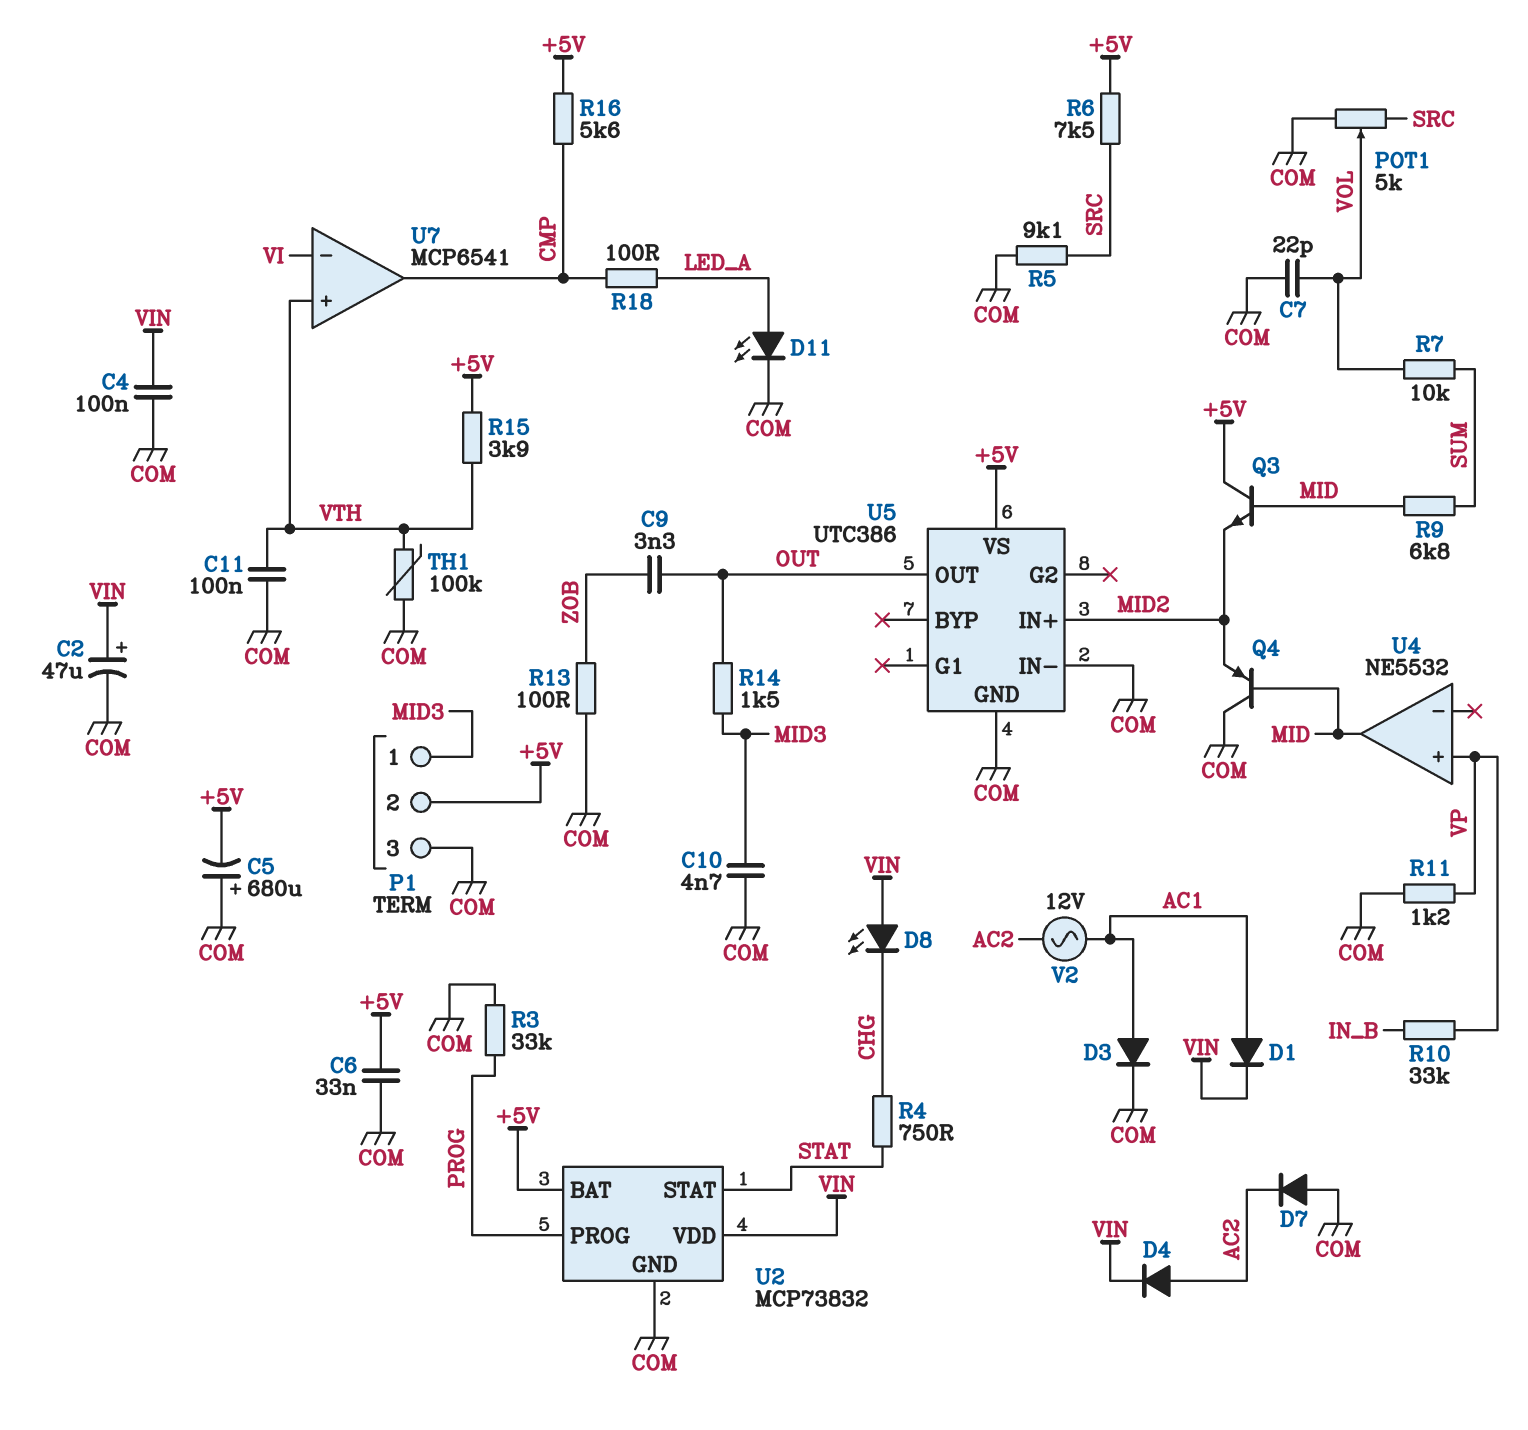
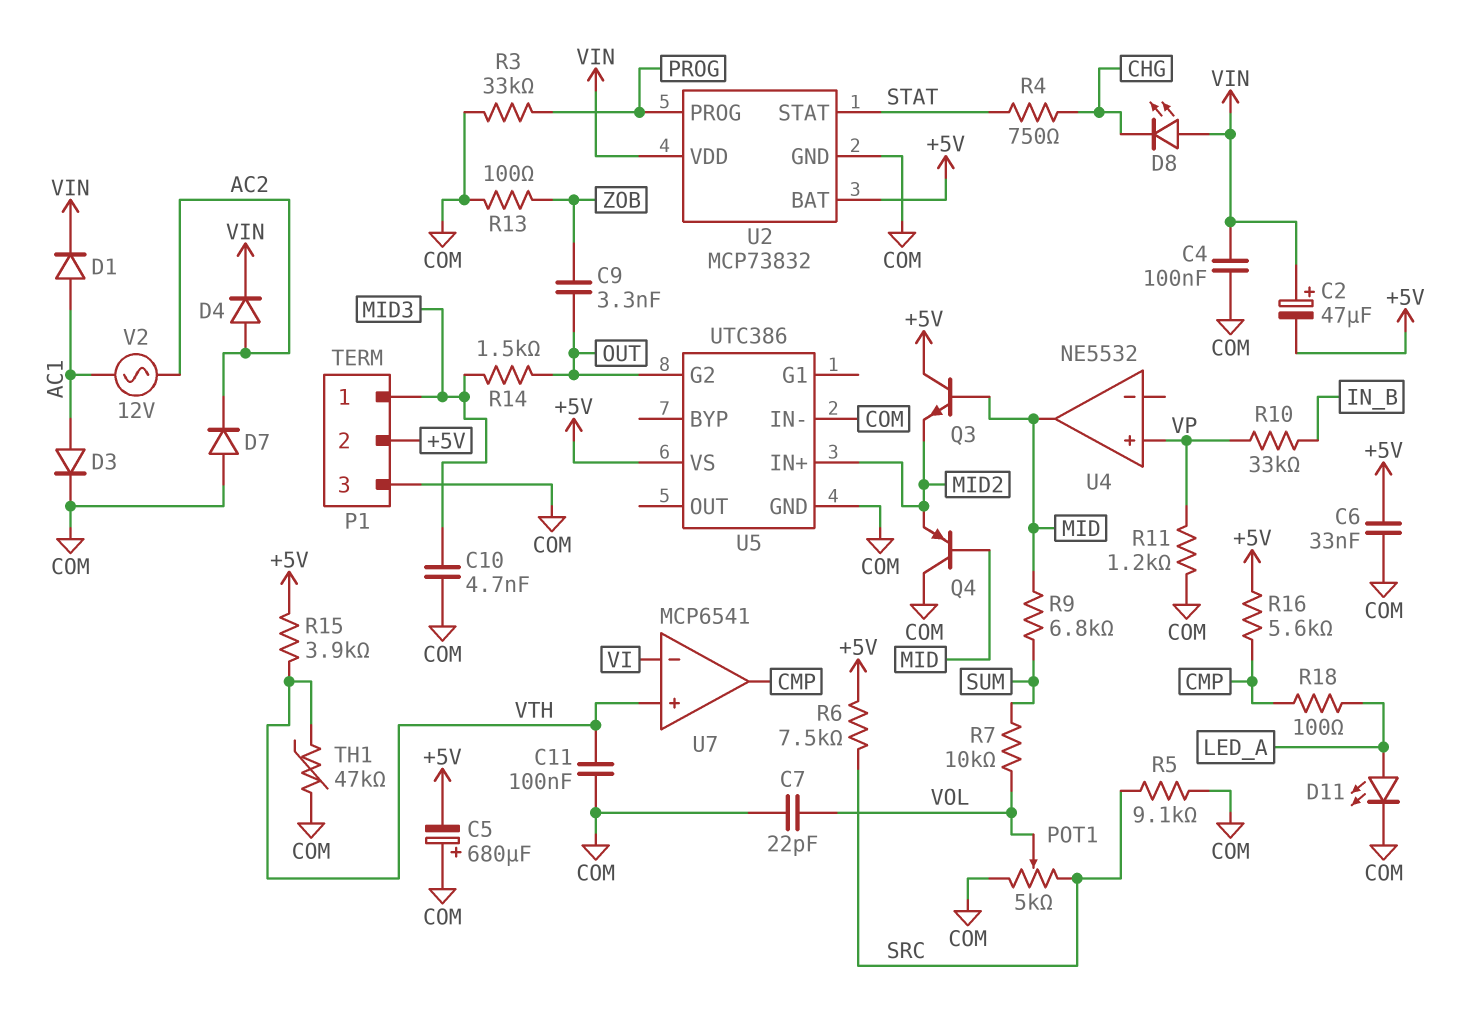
C2: 47uF (plus VIN, minus COM) -> 47uF (plus VIN, minus +5V)
TH1: 100k (COM, VTH) -> 47k (COM, VTH)
U5 pin G2: none -> OUT
U5 pin OUT: OUT -> none

